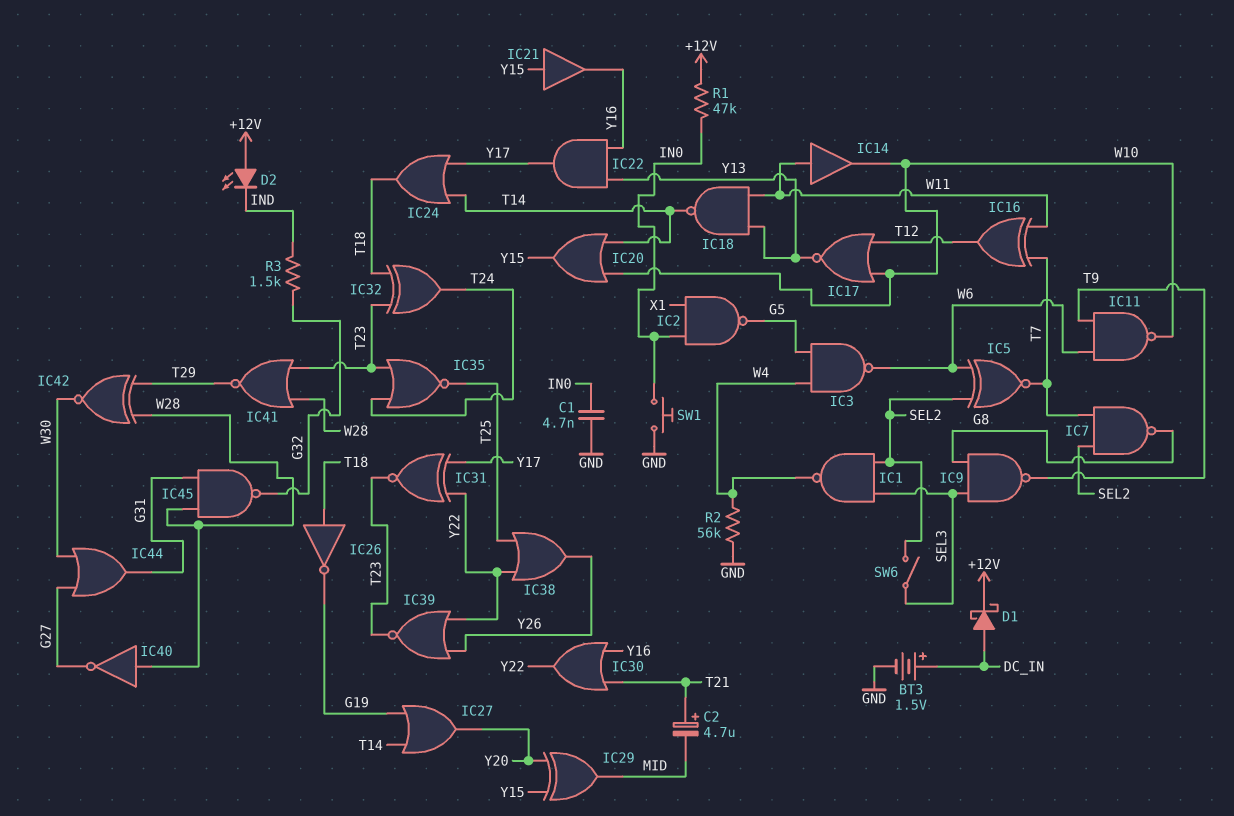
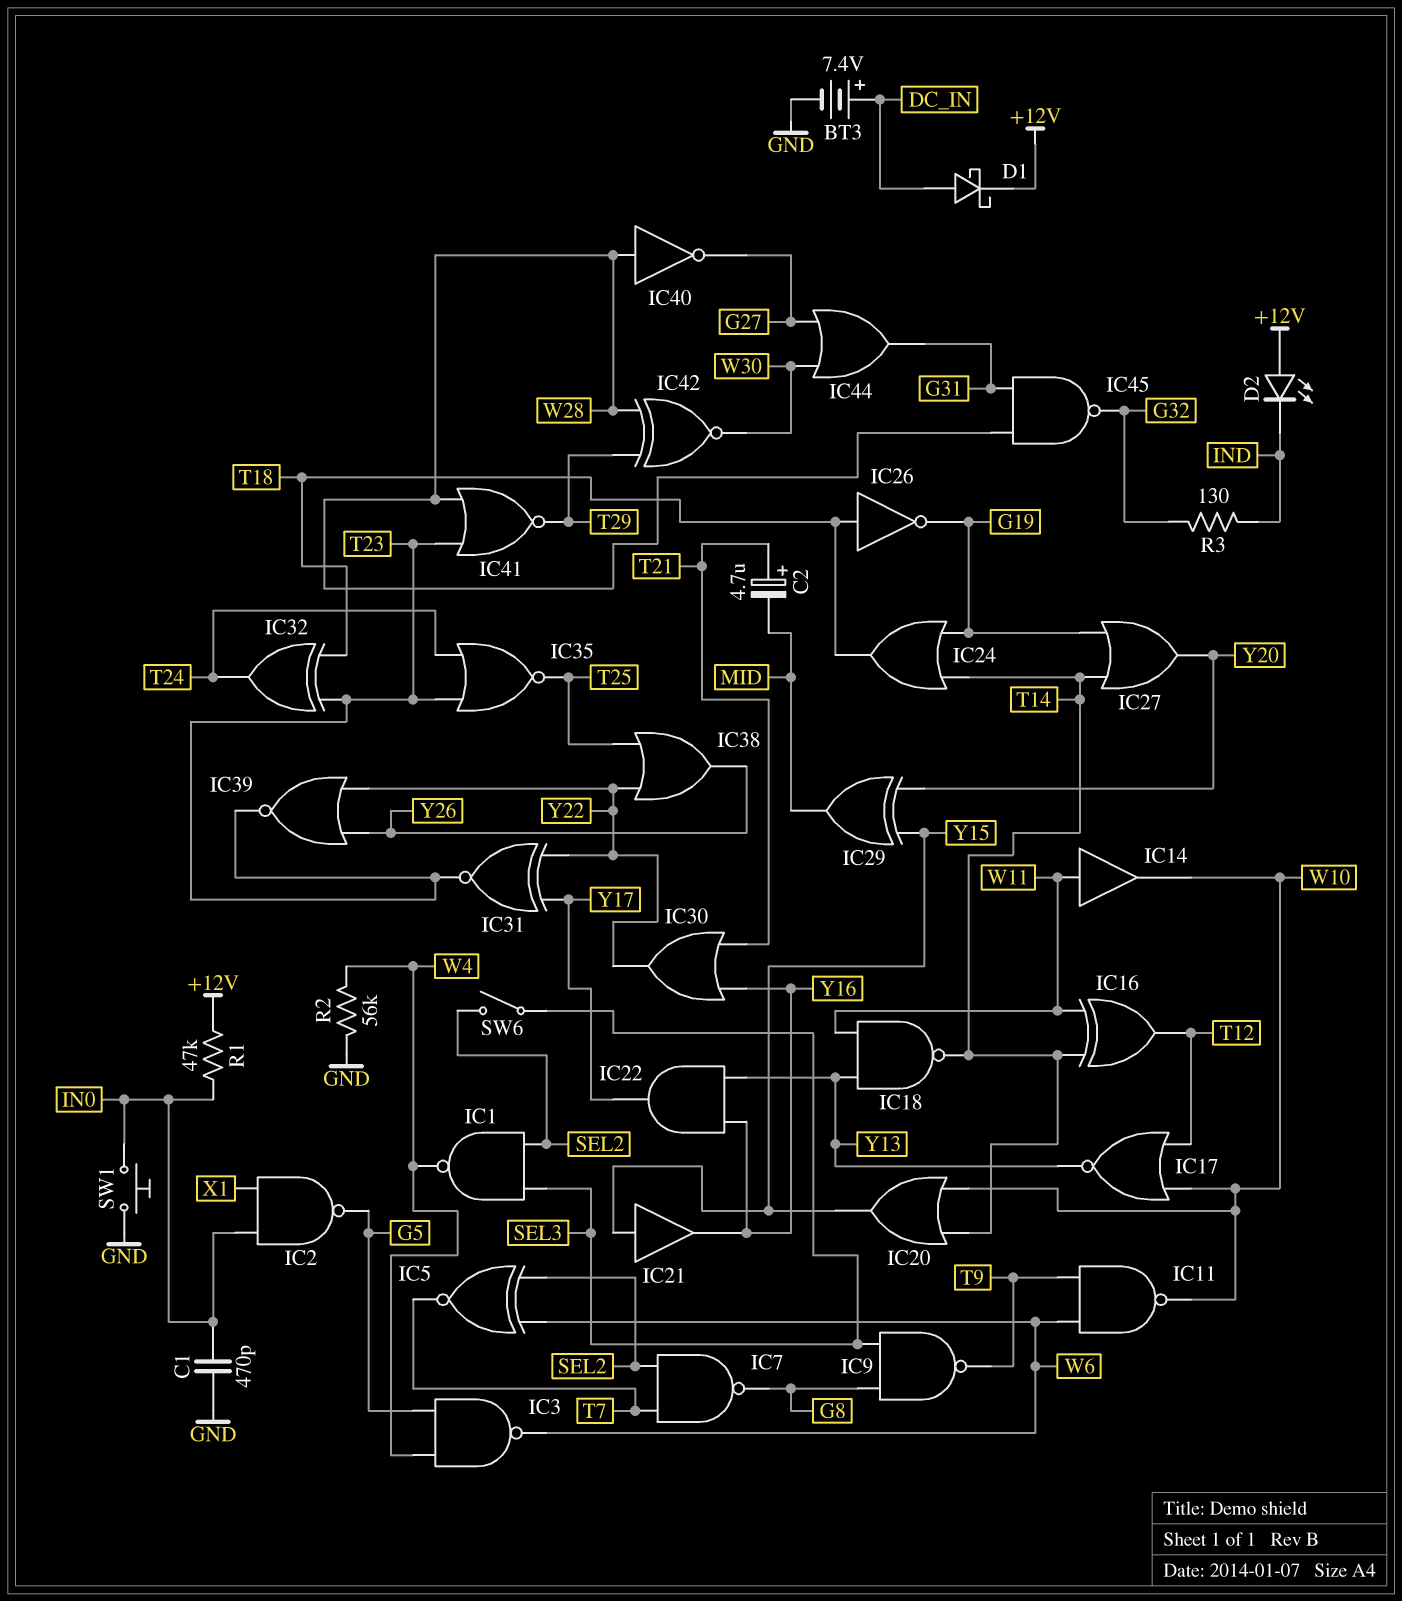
BT3: 1.5V (plus DC_IN, minus GND) -> 7.4V (plus DC_IN, minus GND)
C1: 4.7nF (GND, IN0) -> 470pF (GND, IN0)
IC16: XOR (in T7, in W11, out T12) -> XOR (in T14, in W11, out T12)
IC24: OR (in T14, in Y17, out T18) -> OR (in G19, in T14, out T18)
R3: 1.5k (G32, IND) -> 130 (G32, IND)

